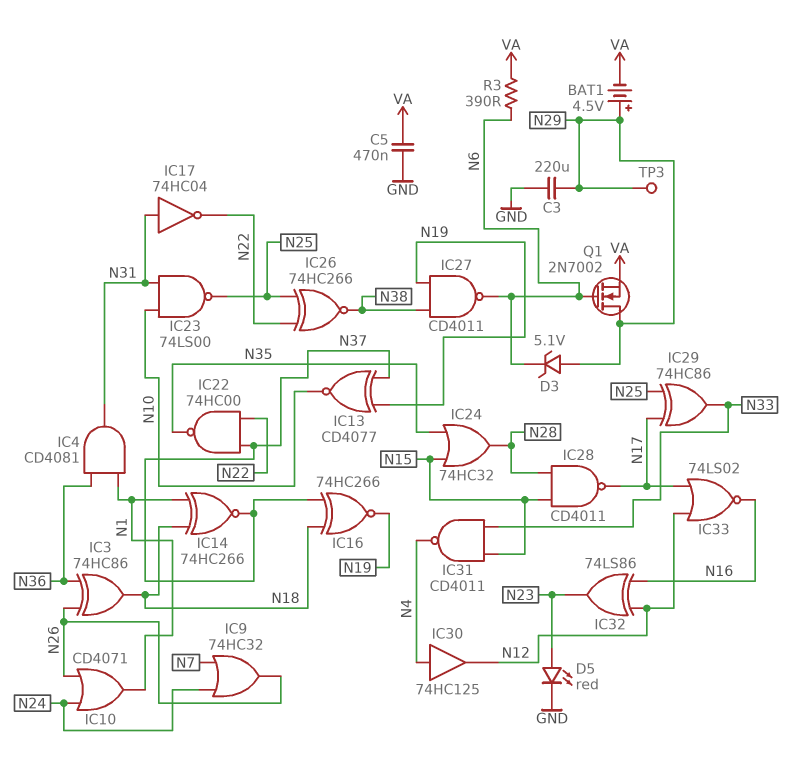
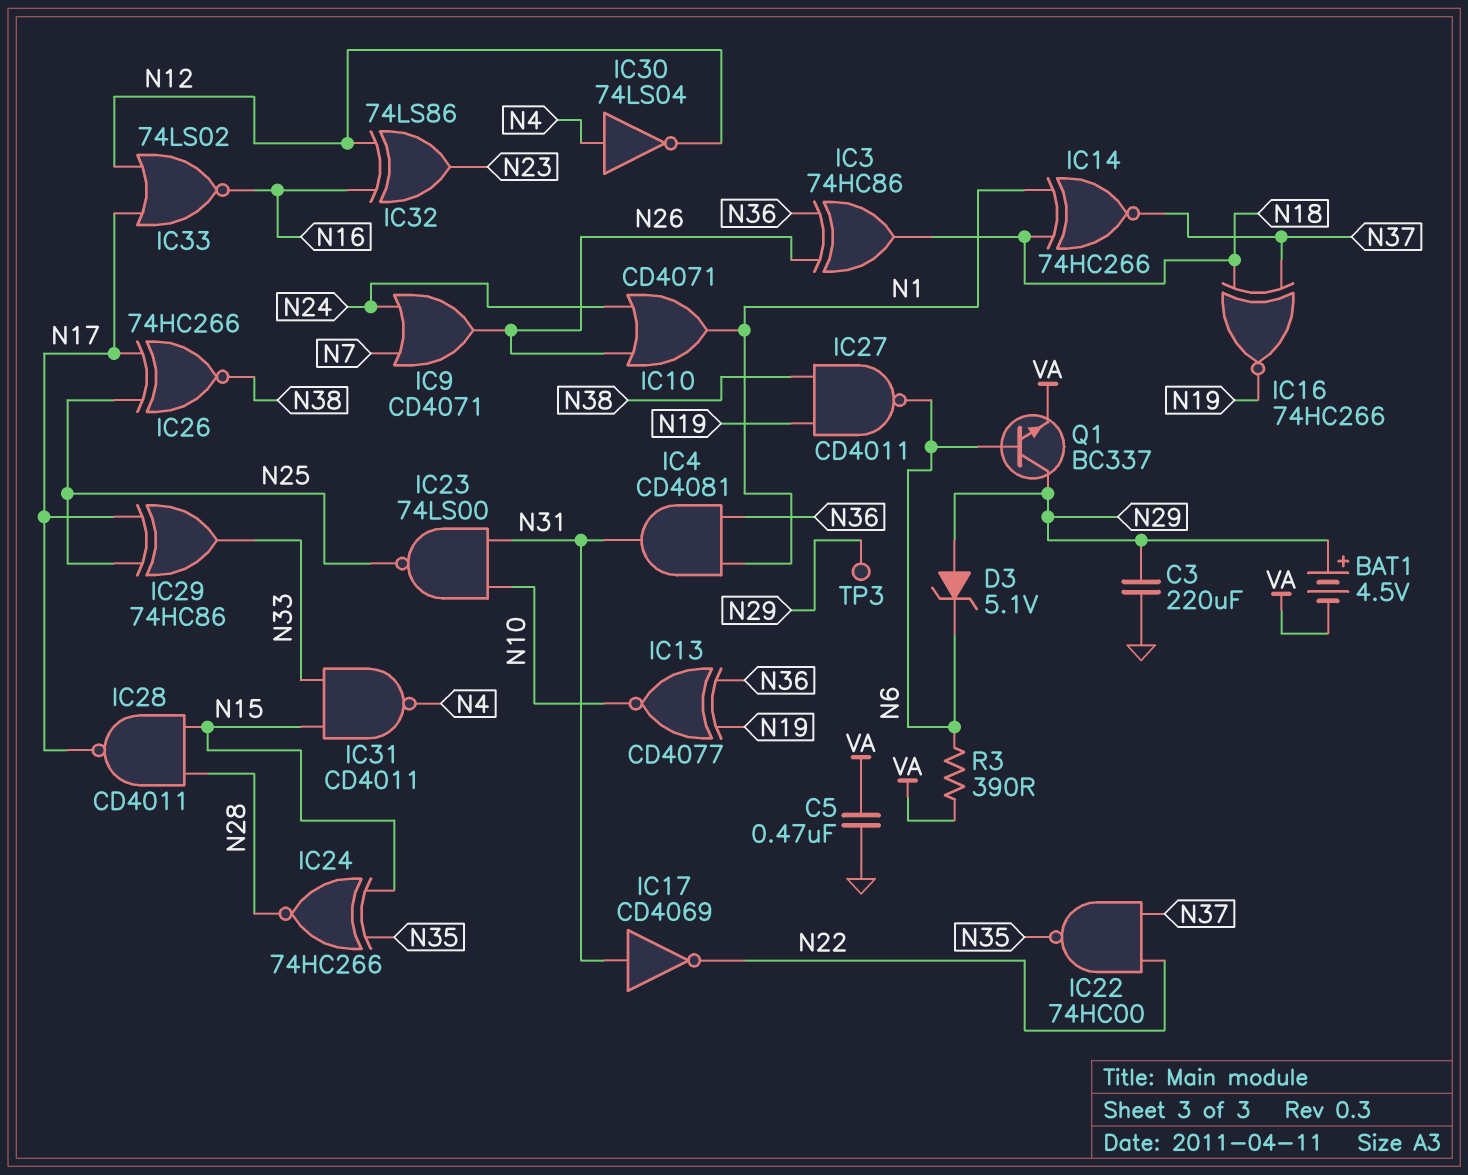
D5: LED red (A N23, K GND) -> none
IC9: OR 74HC32 (in N7, in N24, out N26) -> OR CD4071 (in N7, in N24, out N26)
IC13: XNOR CD4077 (in N19, in N37, out N10) -> XNOR CD4077 (in N19, in N36, out N10)
IC17: NOT 74HC04 (in N31, out N22) -> NOT CD4069 (in N31, out N22)
IC24: OR 74HC32 (in N15, in N35, out N28) -> XNOR 74HC266 (in N15, in N35, out N28)
IC26: XNOR 74HC266 (in N22, in N25, out N38) -> XNOR 74HC266 (in N17, in N25, out N38)
IC30: buffer 74HC125 (in N4, out N12) -> NOT 74LS04 (in N4, out N12)
Q1: NMOS 2N7002 (G N6, D N29, S VA) -> NPN BC337 (B N6, C N29, E VA)

